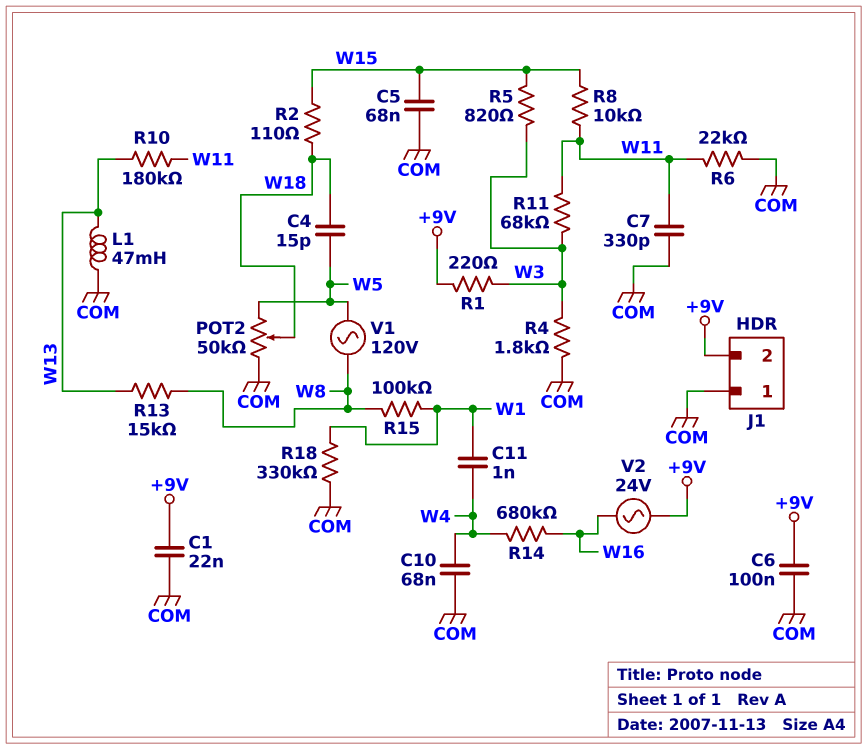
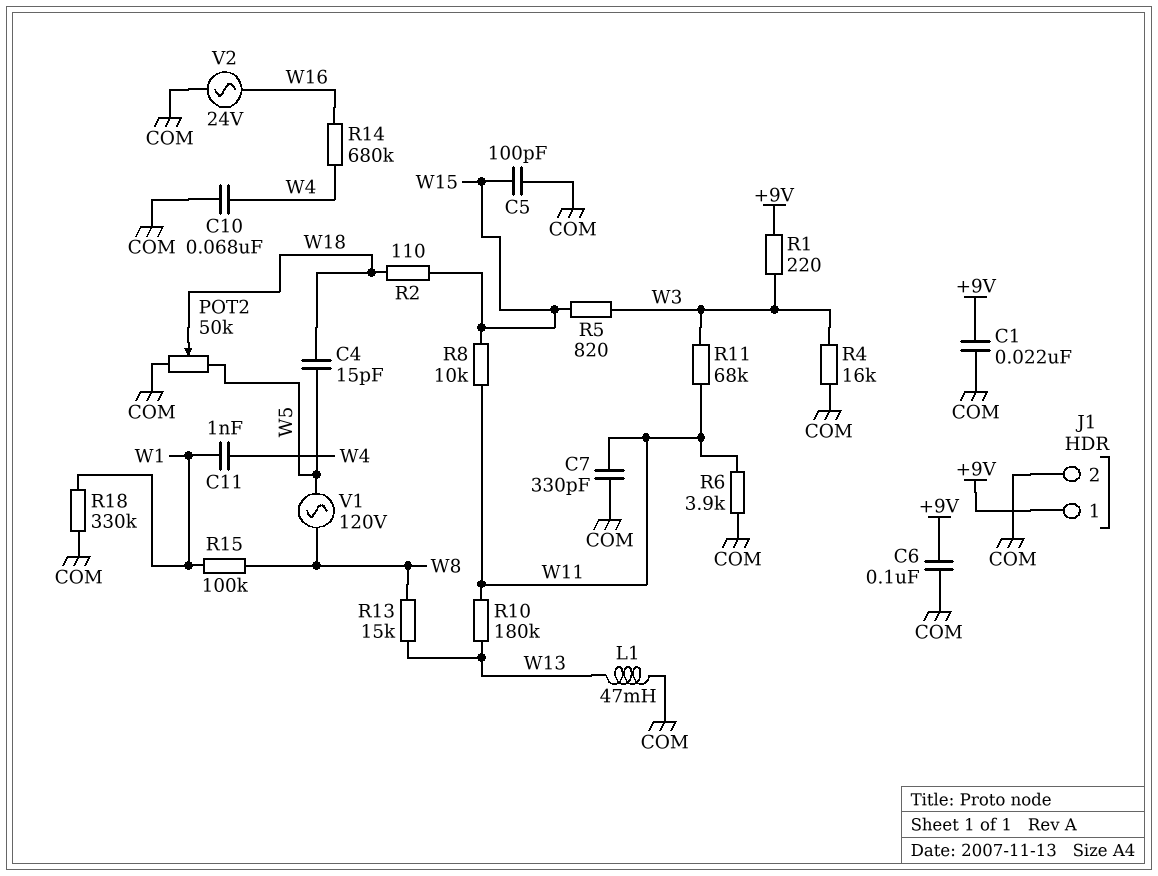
C5: 68nF (COM, W15) -> 100pF (COM, W15)
J1 pin 1: COM -> +9V
J1 pin 2: +9V -> COM
R4: 1.8k (COM, W3) -> 16k (COM, W3)
R6: 22k (COM, W11) -> 3.9k (COM, W11)
V2: AC 24V (+9V, W16) -> AC 24V (COM, W16)

